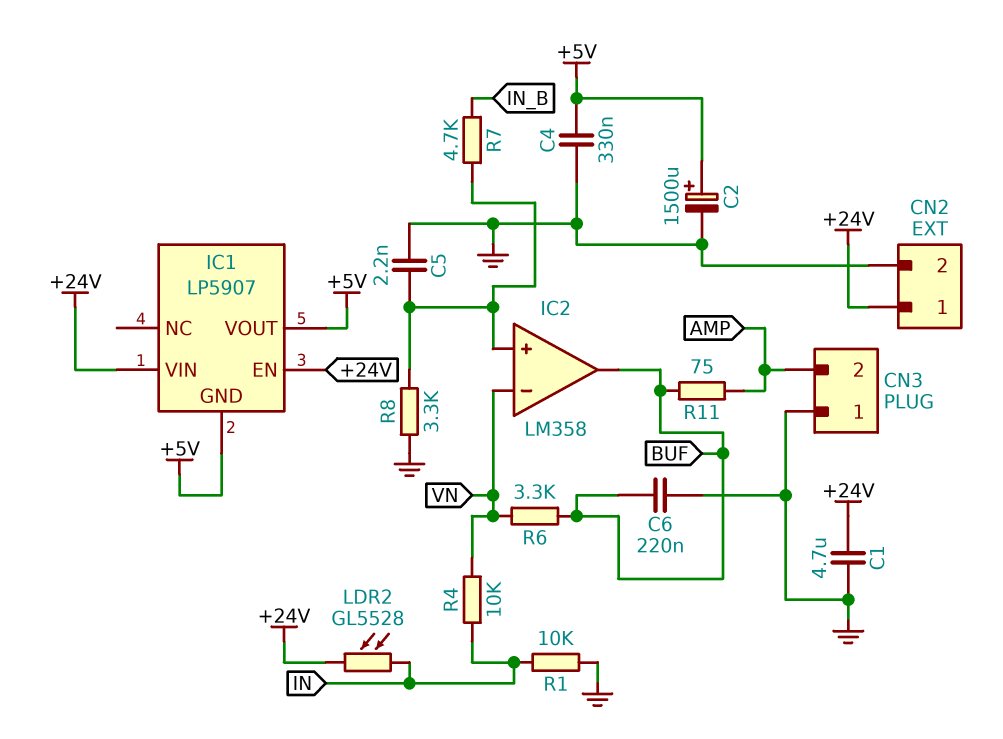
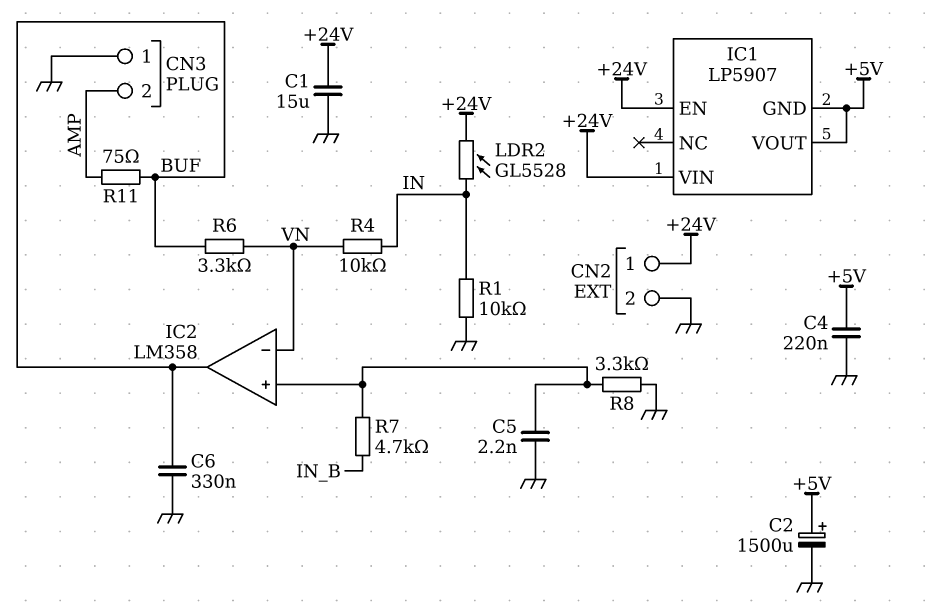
C1: 4.7uF (+24V, GND) -> 15uF (+24V, GND)
C4: 330nF (+5V, GND) -> 220nF (+5V, GND)
C6: 220nF (BUF, GND) -> 330nF (BUF, GND)

